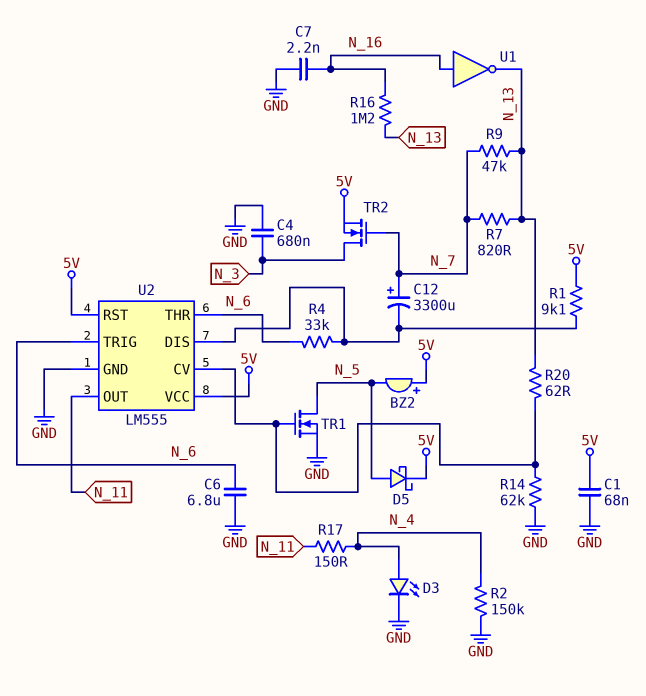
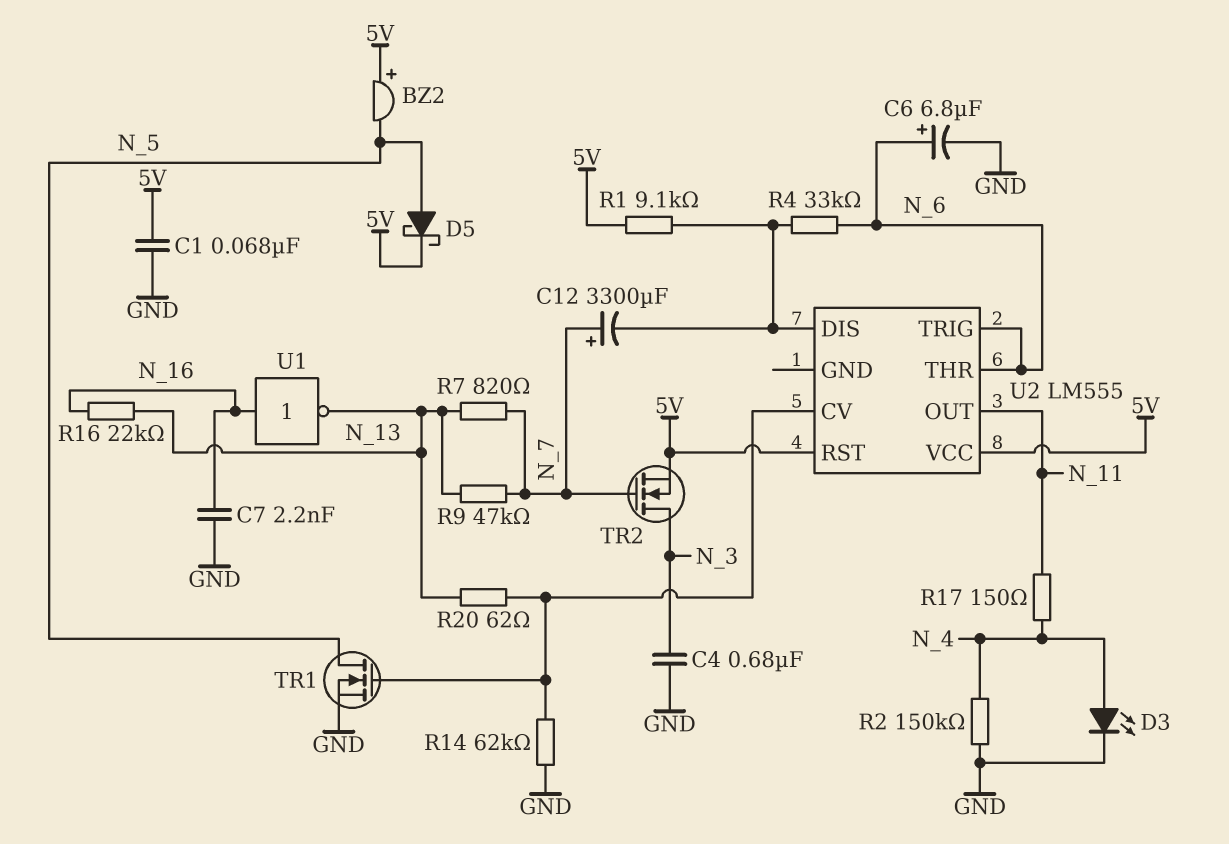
C6: 6.8uF (GND, N_6) -> 6.8uF (plus N_6, minus GND)
R16: 1.2M (N_13, N_16) -> 22k (N_13, N_16)
U2 pin GND: GND -> none

